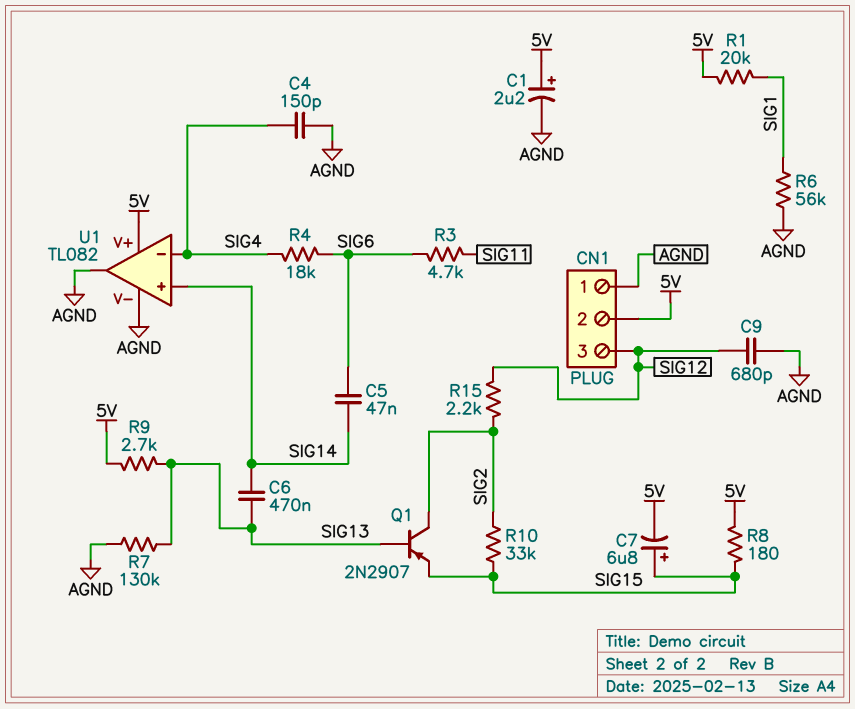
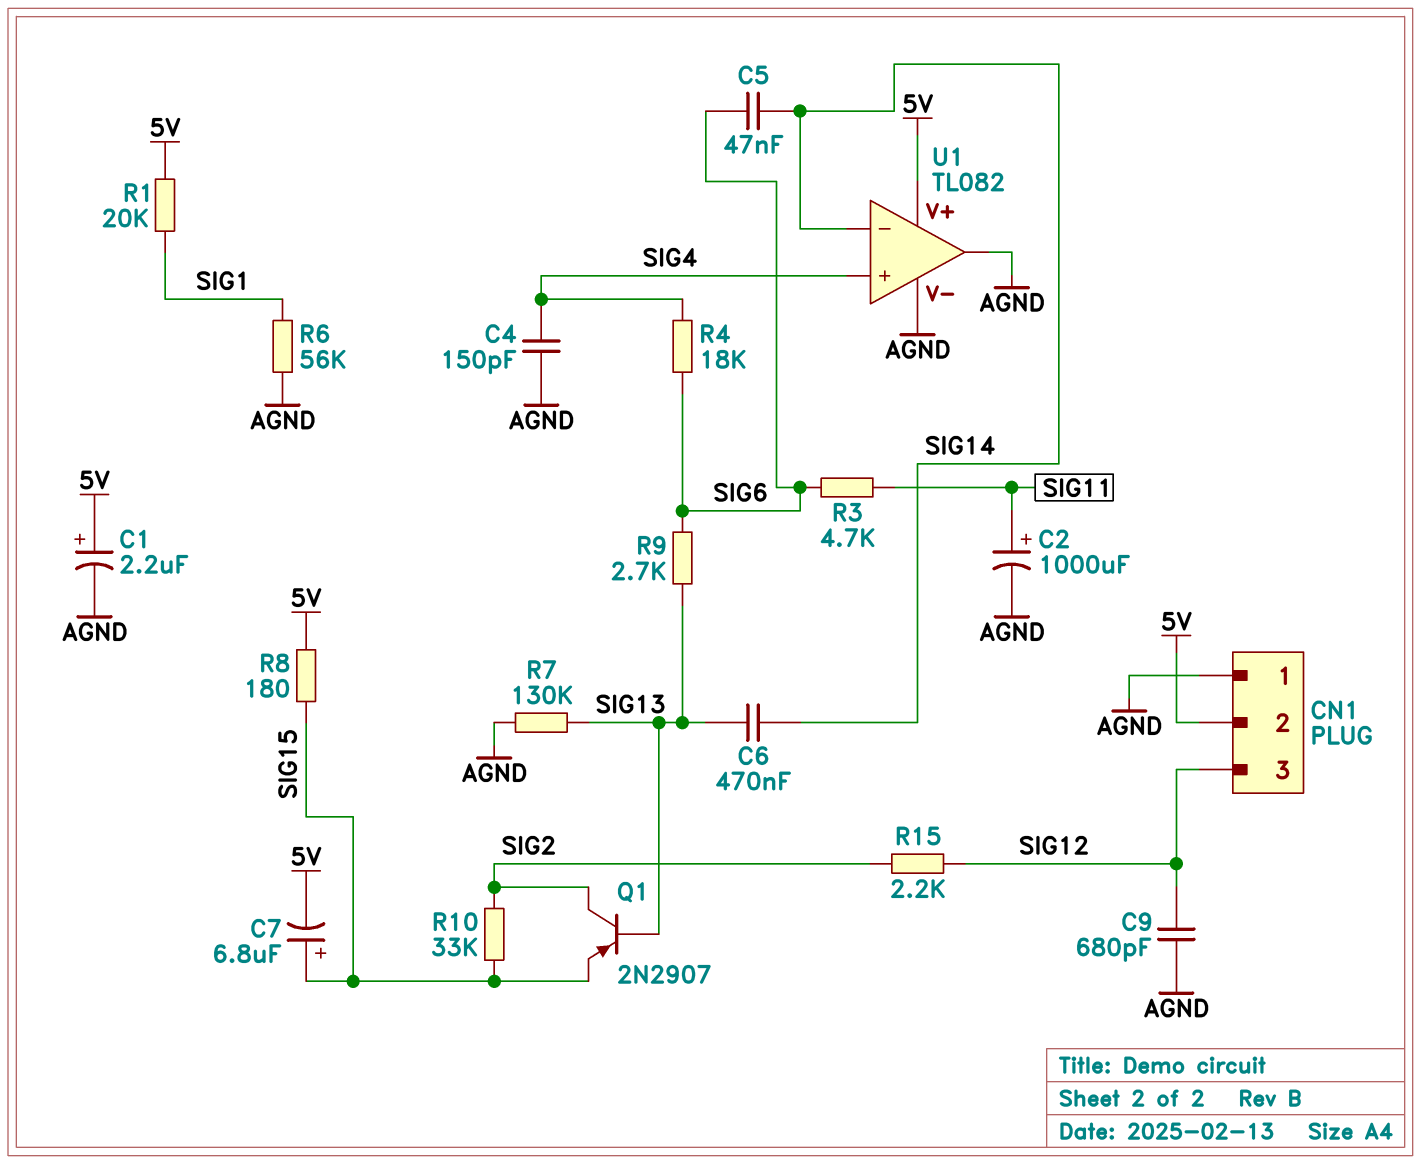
C2: none -> 1000uF (plus SIG11, minus AGND)
R9: 2.7k (5V, SIG13) -> 2.7k (SIG6, SIG13)
U1 pin in+: SIG14 -> SIG4
U1 pin in-: SIG4 -> SIG14

